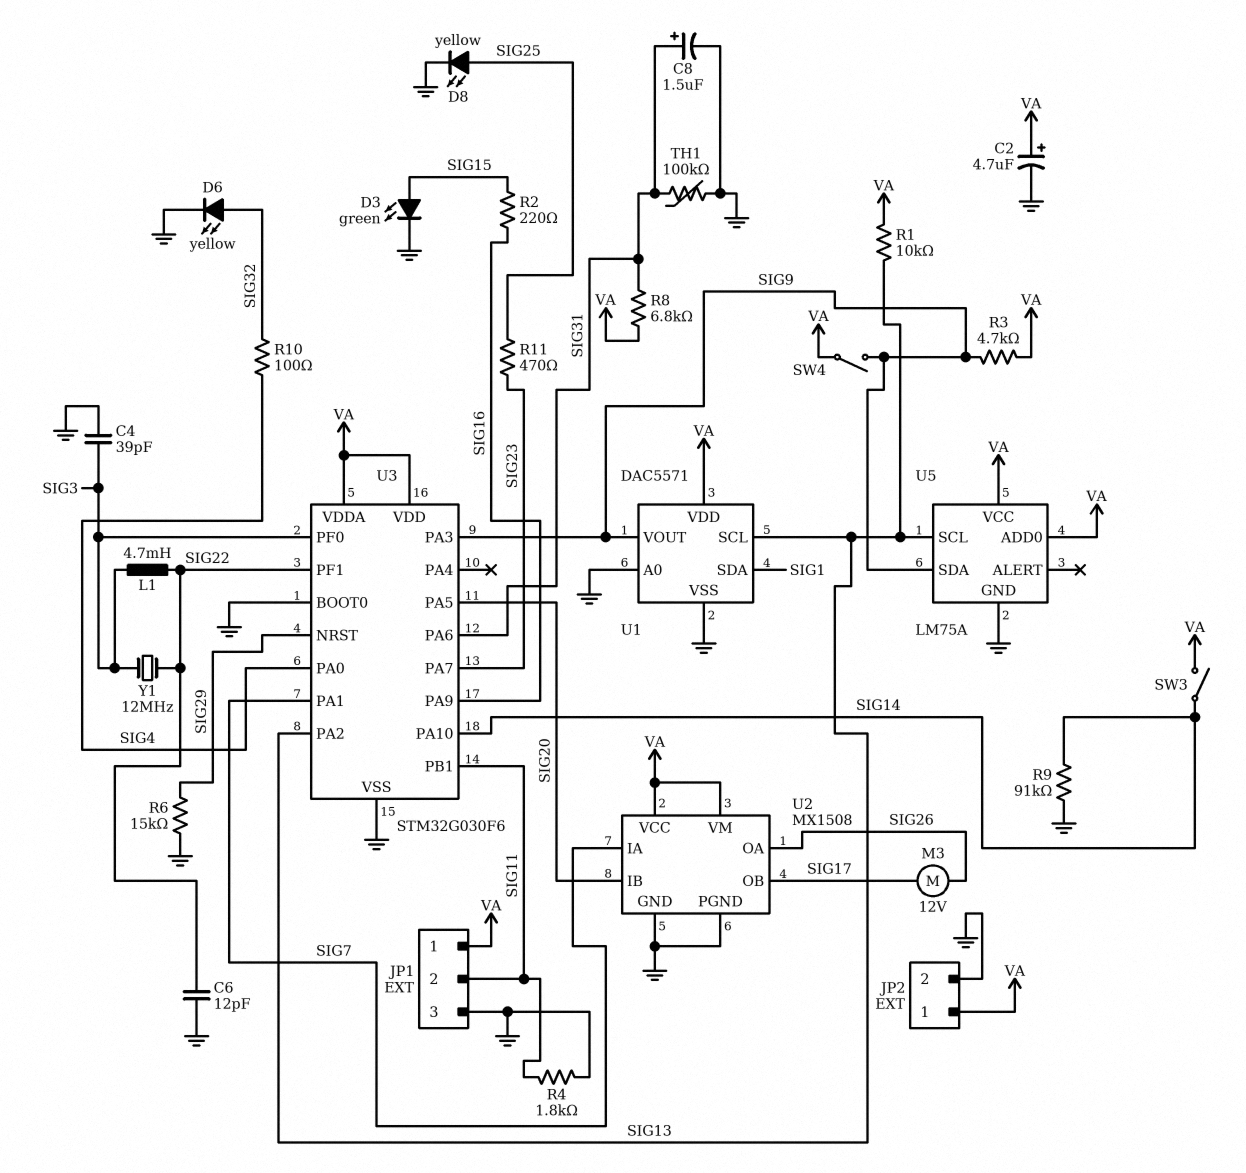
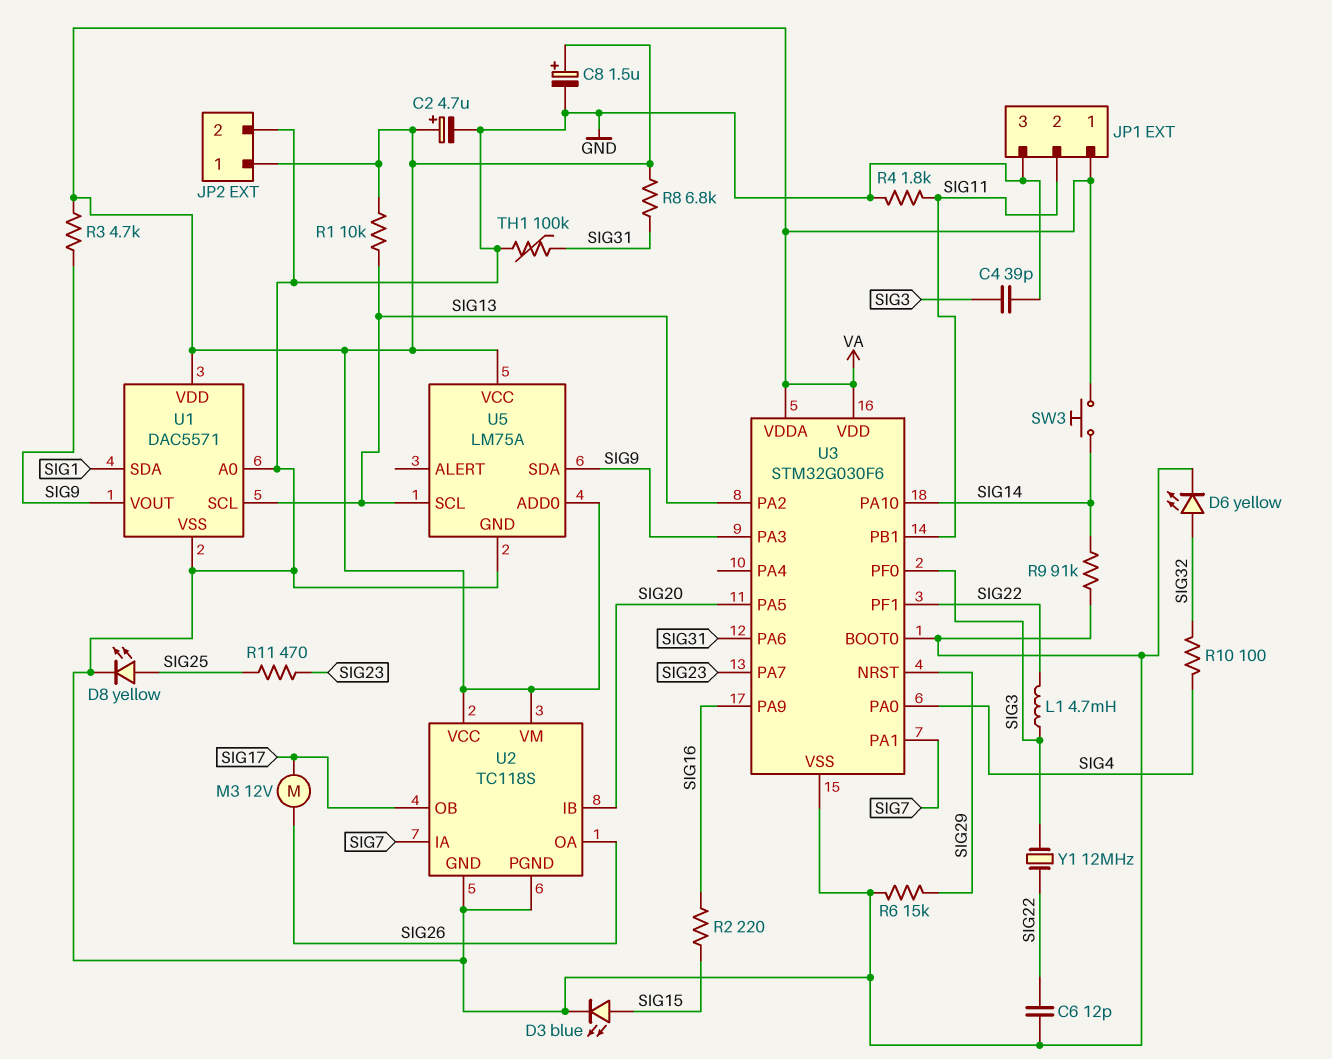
C8: 1.5uF (plus SIG31, minus GND) -> 1.5uF (plus VA, minus GND)
D3: LED green (A SIG15, K GND) -> LED blue (A SIG15, K GND)
SW3: switch (SIG14, VA) -> button (SIG14, VA)
SW4: switch (SIG9, VA) -> none
U2: MX1508 -> TC118S

